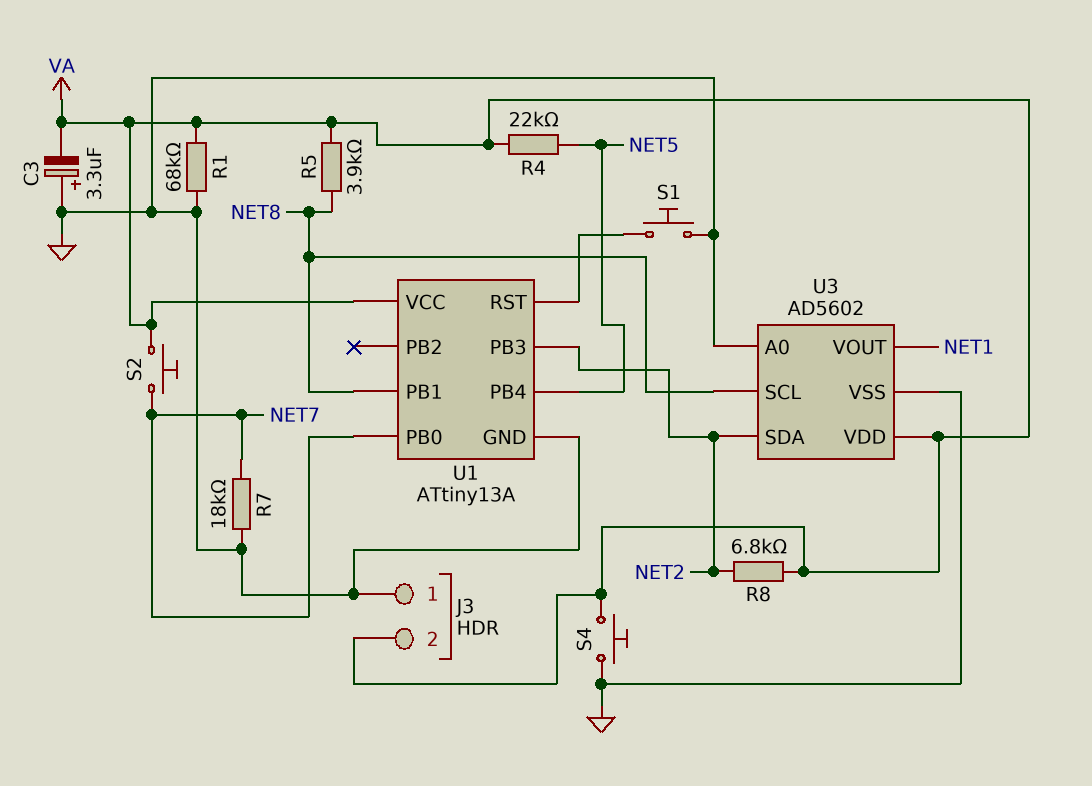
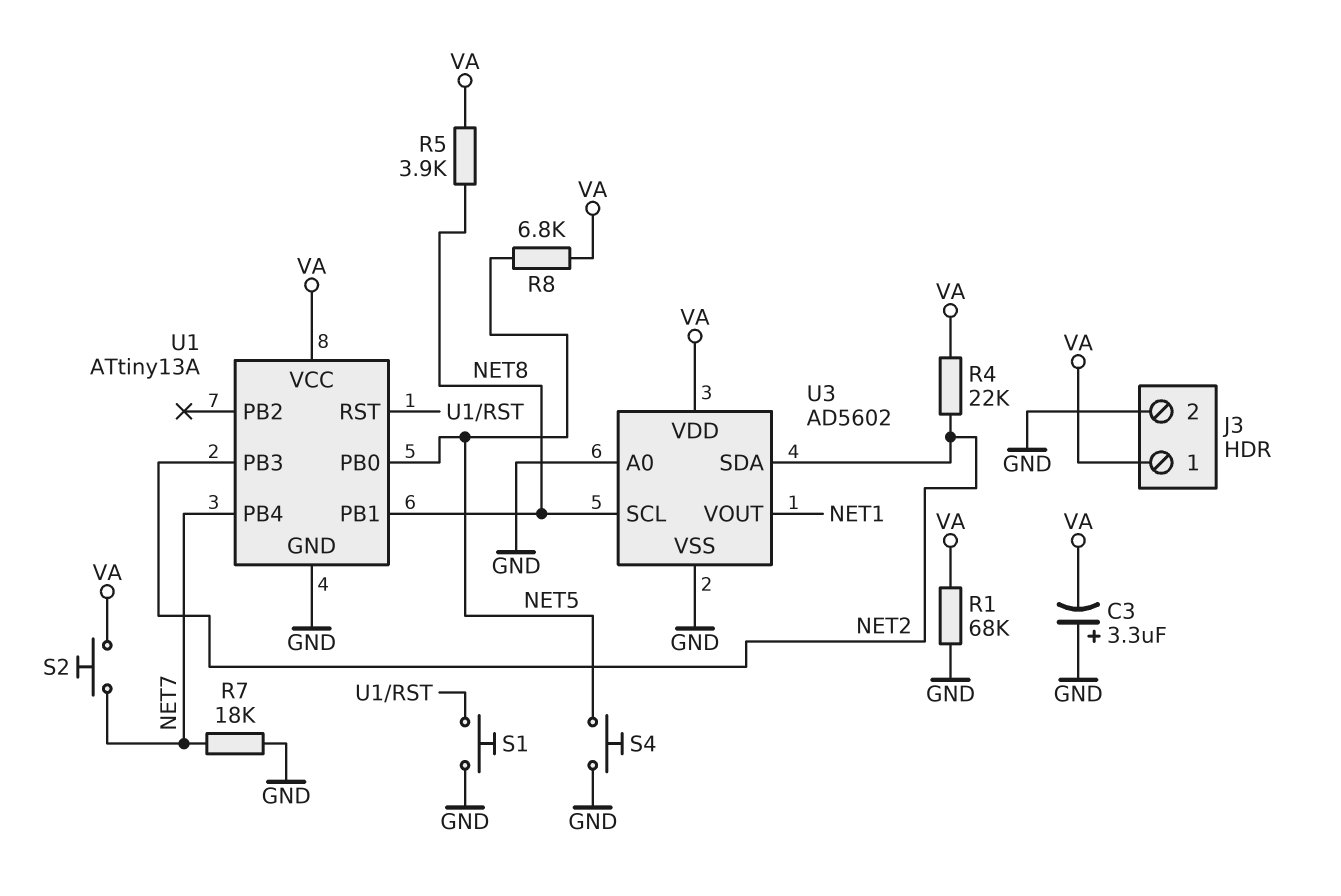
J3 pin 1: GND -> VA
J3 pin 2: VA -> GND
R4: 22k (NET5, VA) -> 22k (NET2, VA)
R8: 6.8k (NET2, VA) -> 6.8k (NET5, VA)
S4: button (GND, VA) -> button (GND, NET5)
U1 pin PB0: NET7 -> NET5
U1 pin PB4: NET5 -> NET7

